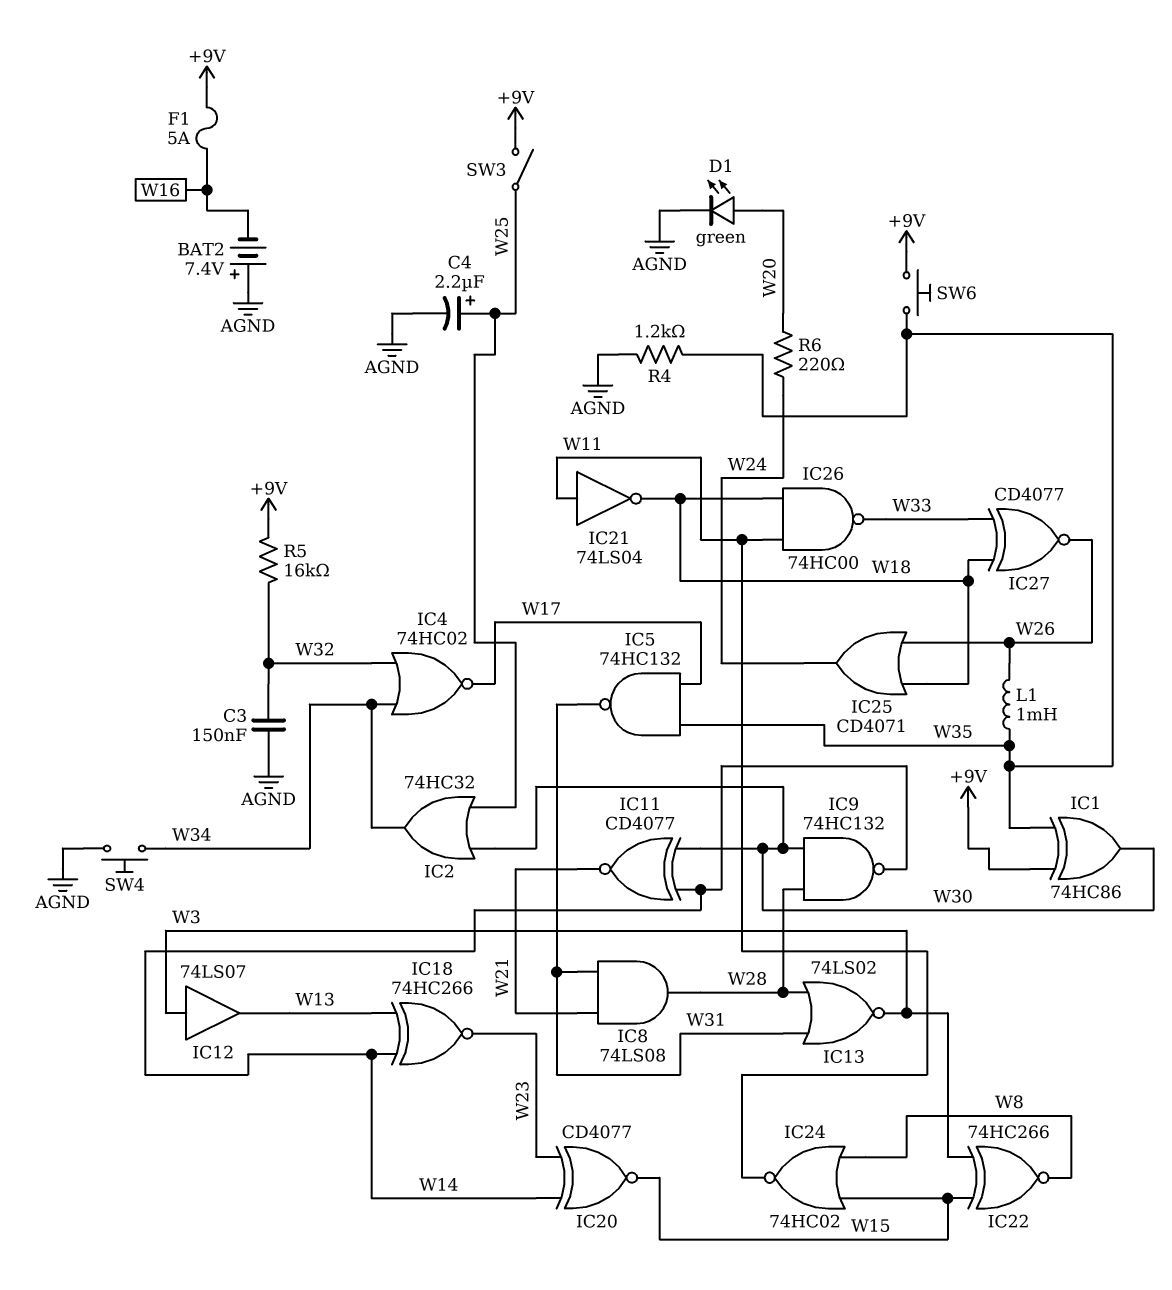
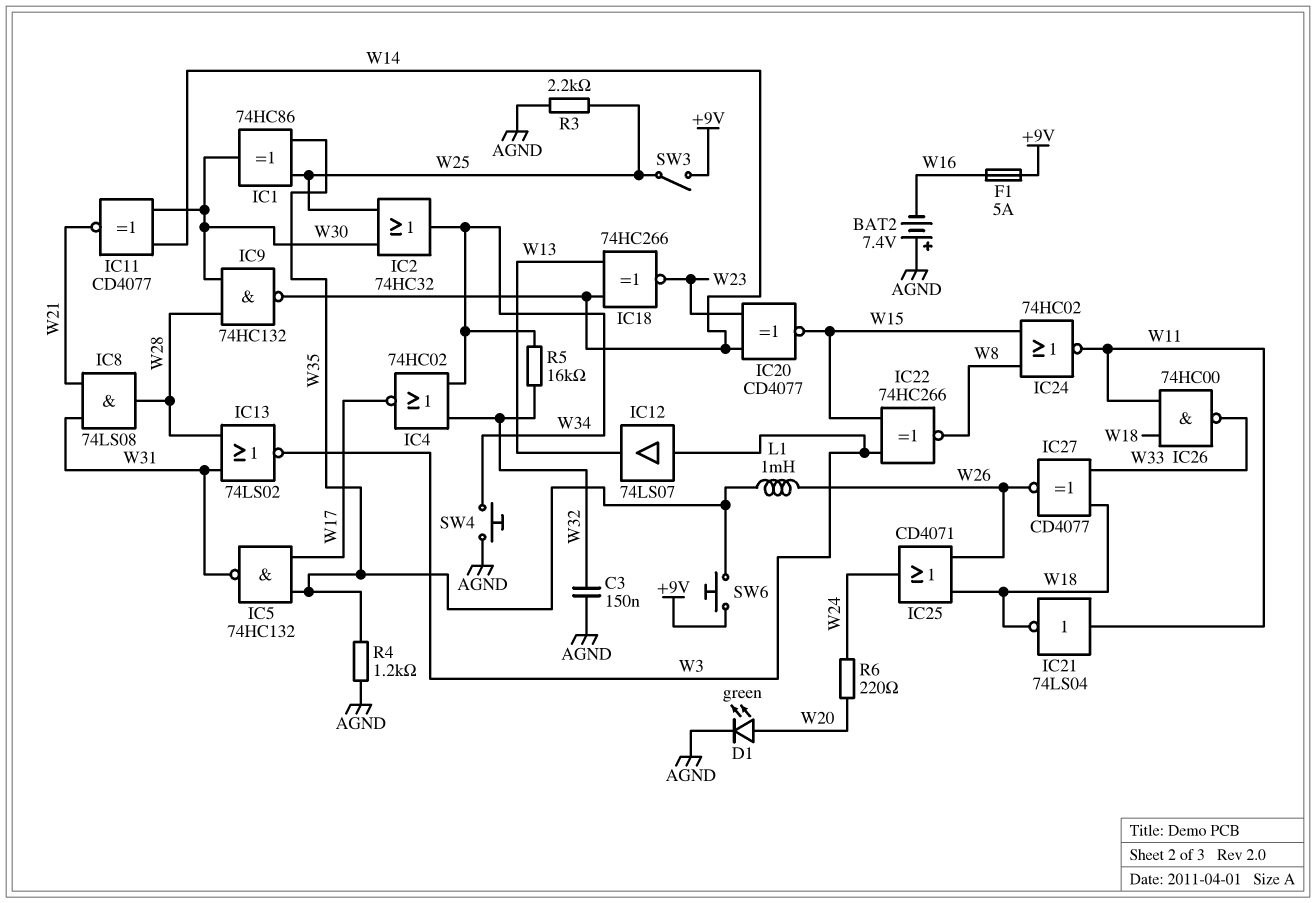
C4: 2.2uF (plus W25, minus AGND) -> none
IC1: XOR 74HC86 (in +9V, in W35, out W30) -> XOR 74HC86 (in W25, in W35, out W30)
R3: none -> 2.2k (AGND, W25)
R5: 16k (+9V, W32) -> 16k (W32, W34)

